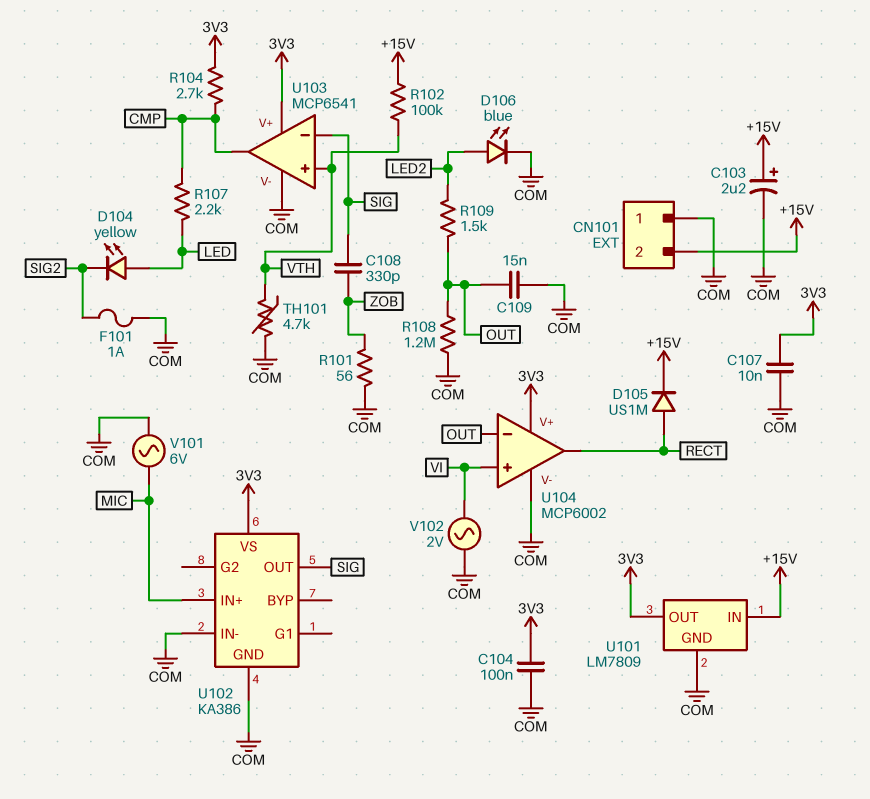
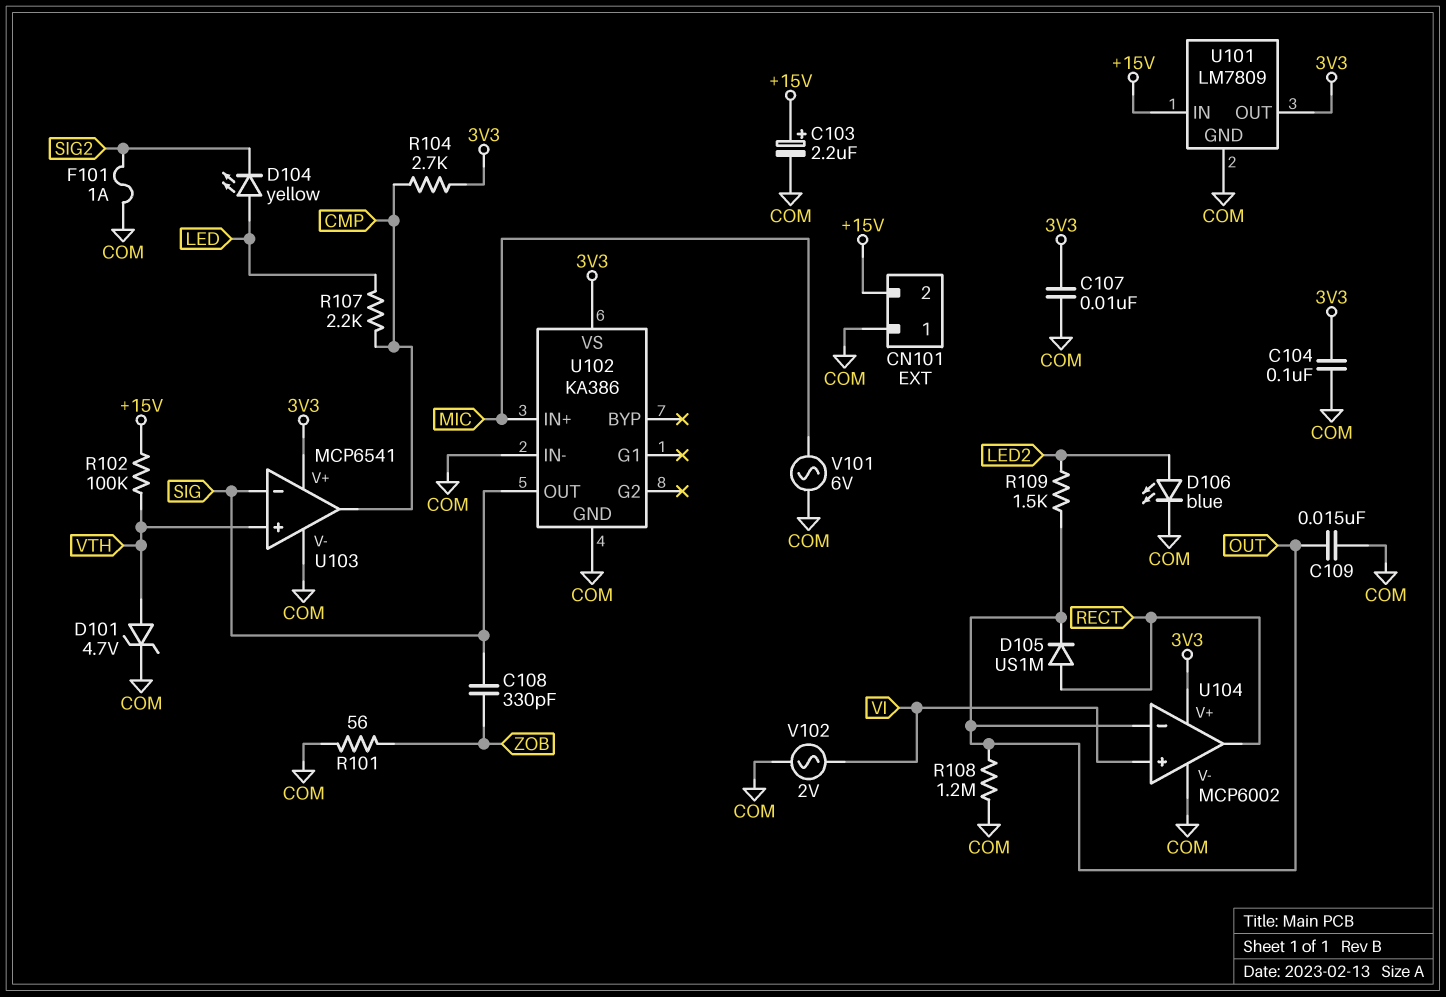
D101: none -> zener 4.7V (A VTH, K COM)
D105: diode US1M (A RECT, K +15V) -> diode US1M (A RECT, K OUT)
TH101: 4.7k (COM, VTH) -> none

